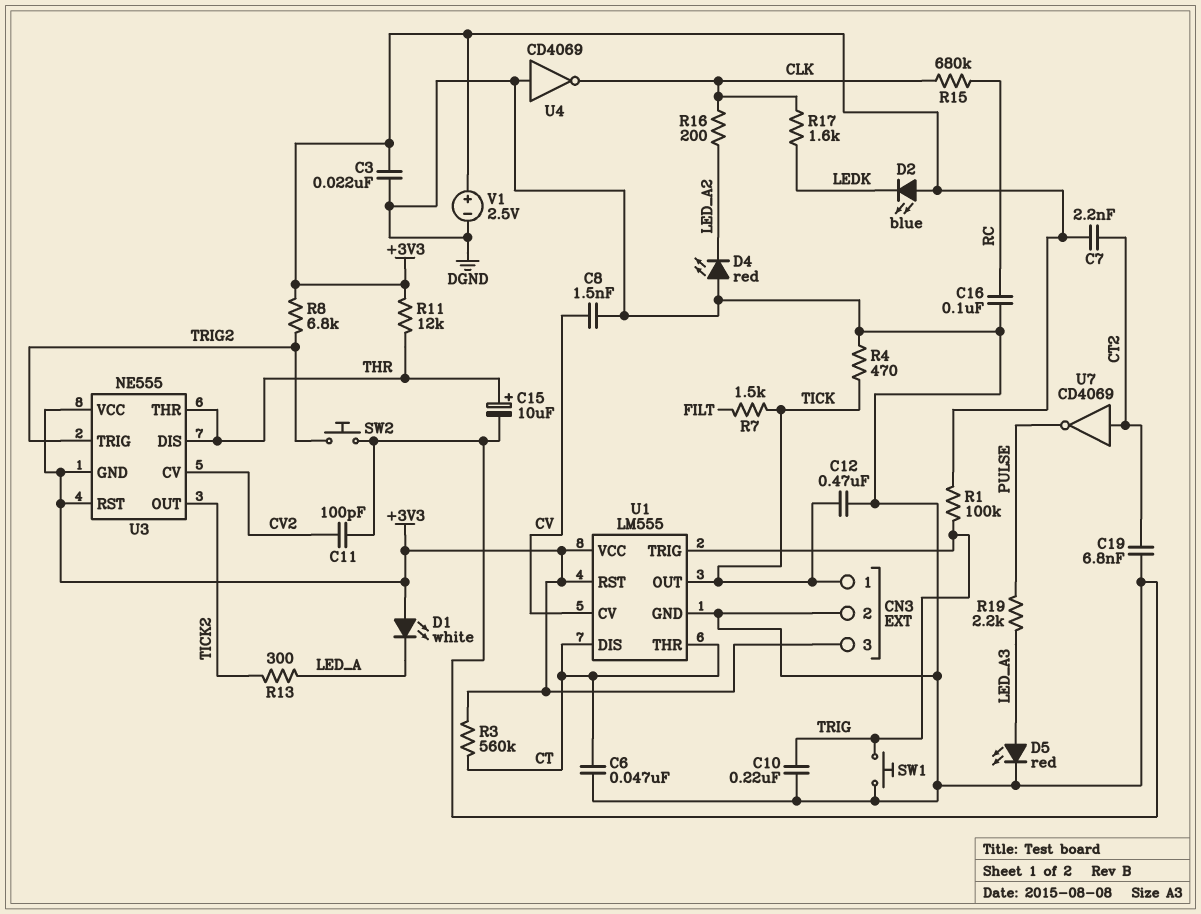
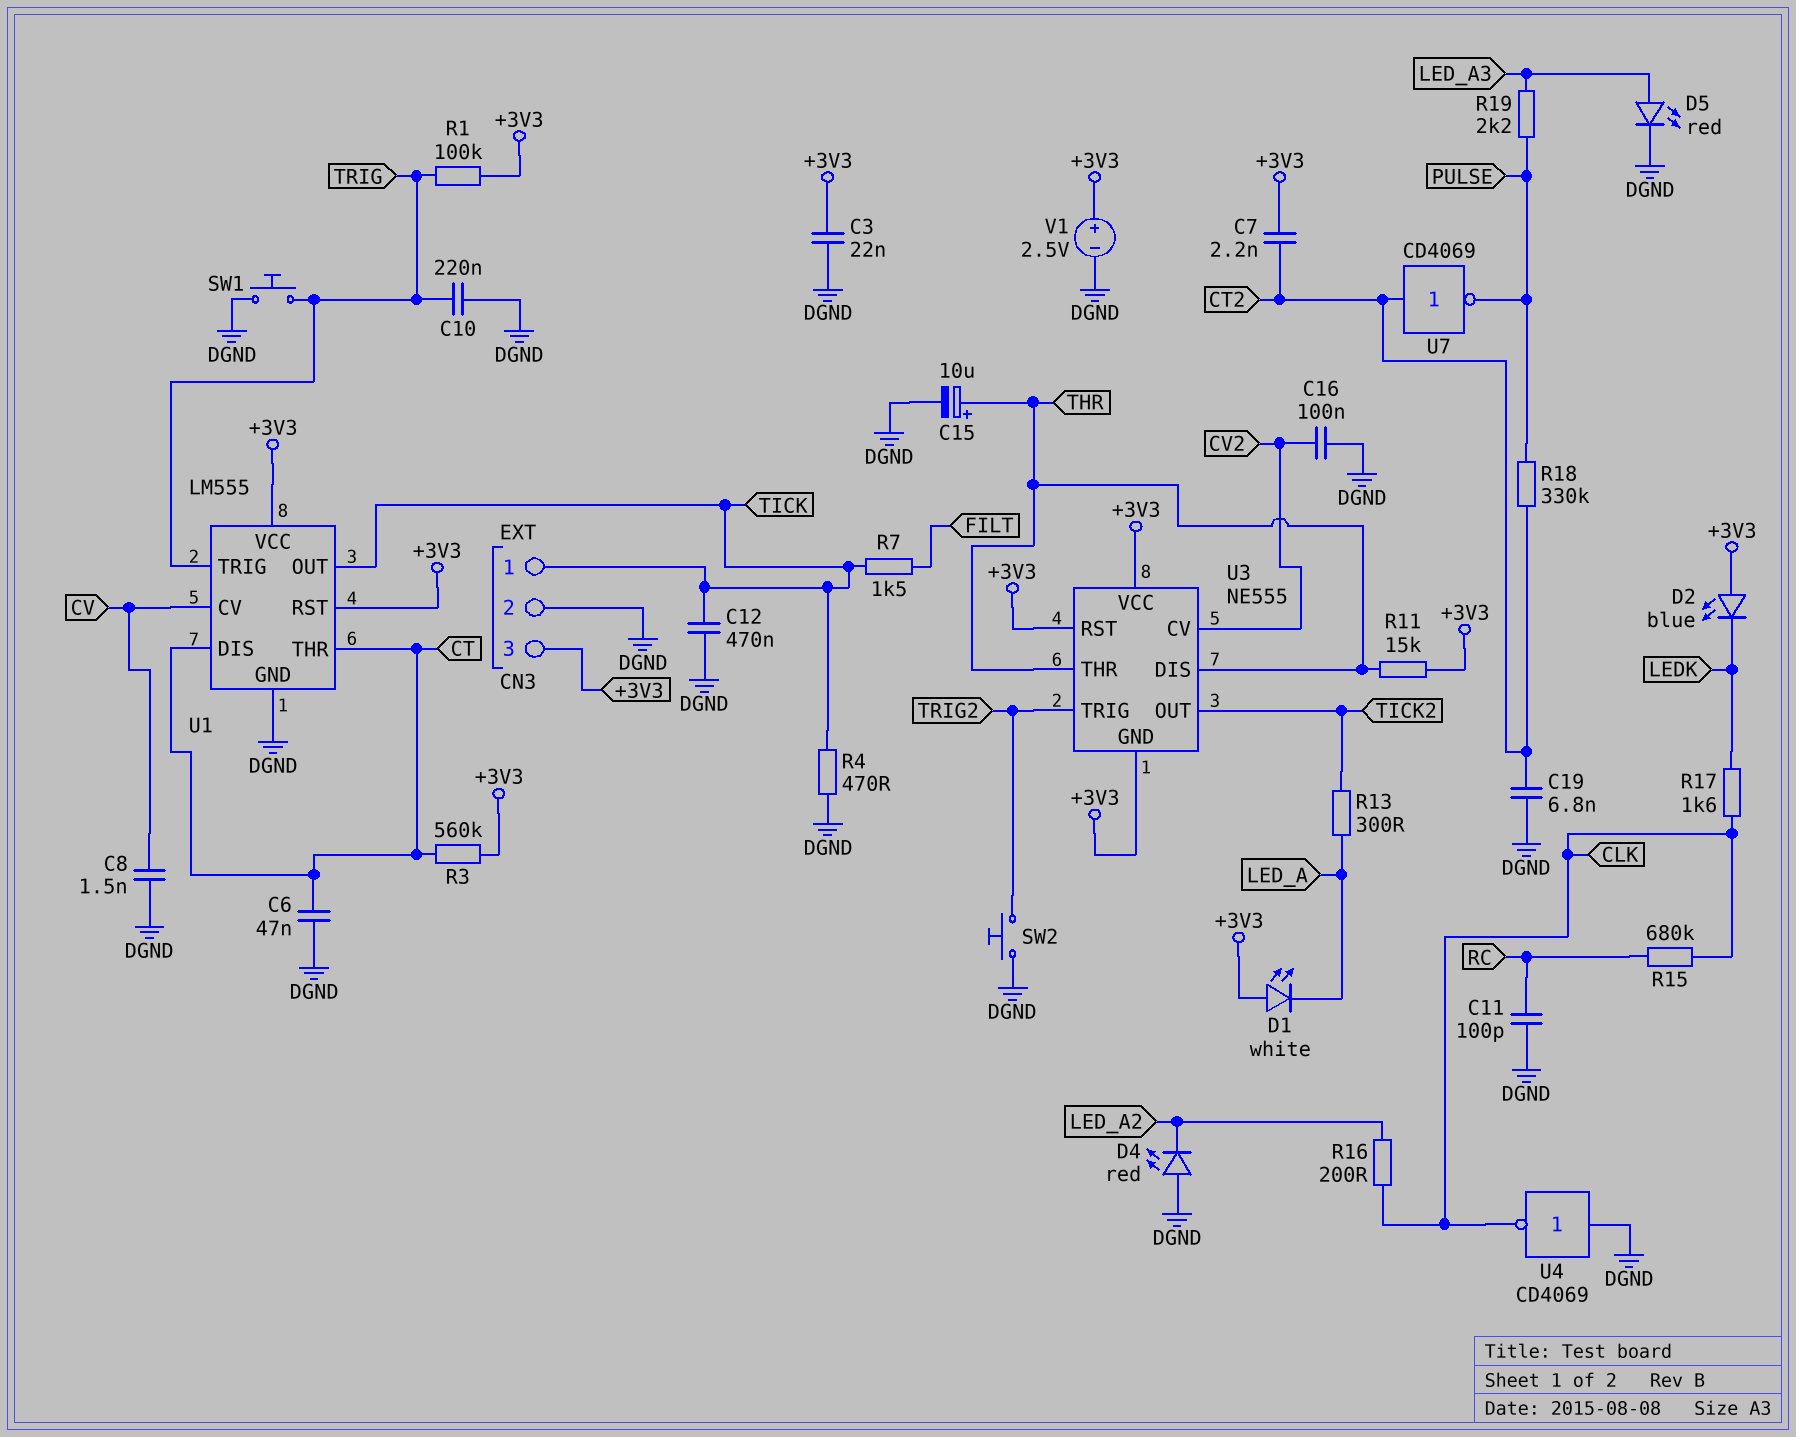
C11: 100pF (CV2, DGND) -> 100pF (DGND, RC)
C16: 100nF (DGND, RC) -> 100nF (CV2, DGND)
R8: 6.8k (+3V3, TRIG2) -> none
R11: 12k (+3V3, THR) -> 15k (+3V3, THR)
R18: none -> 330k (CT2, PULSE)

